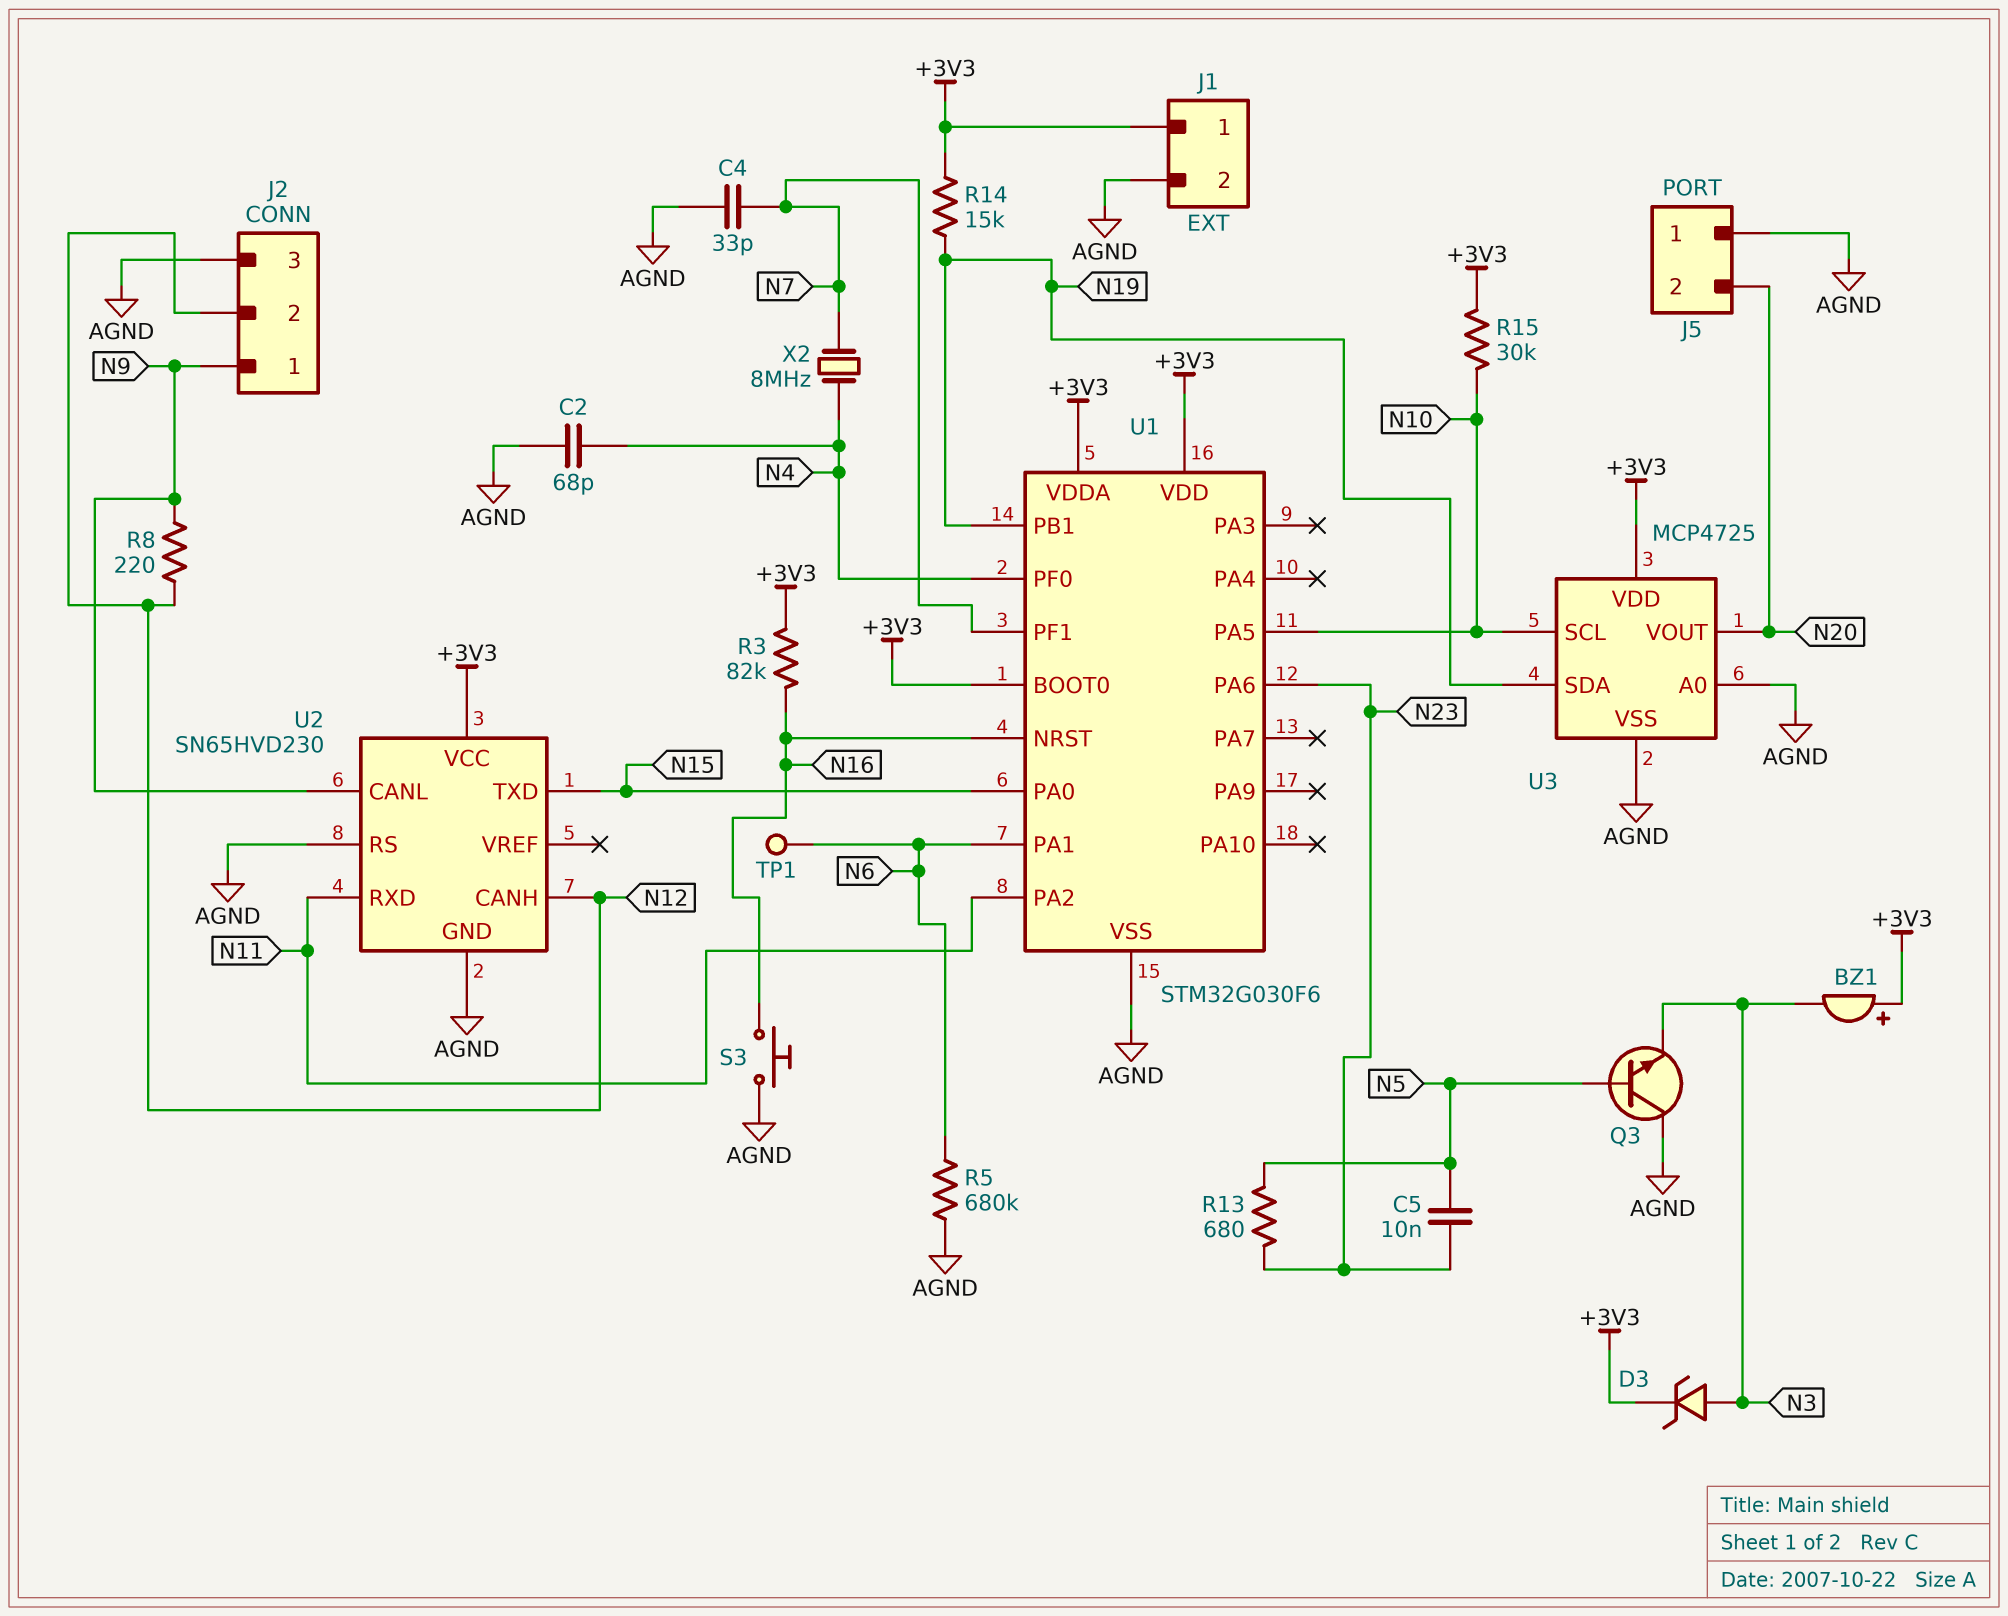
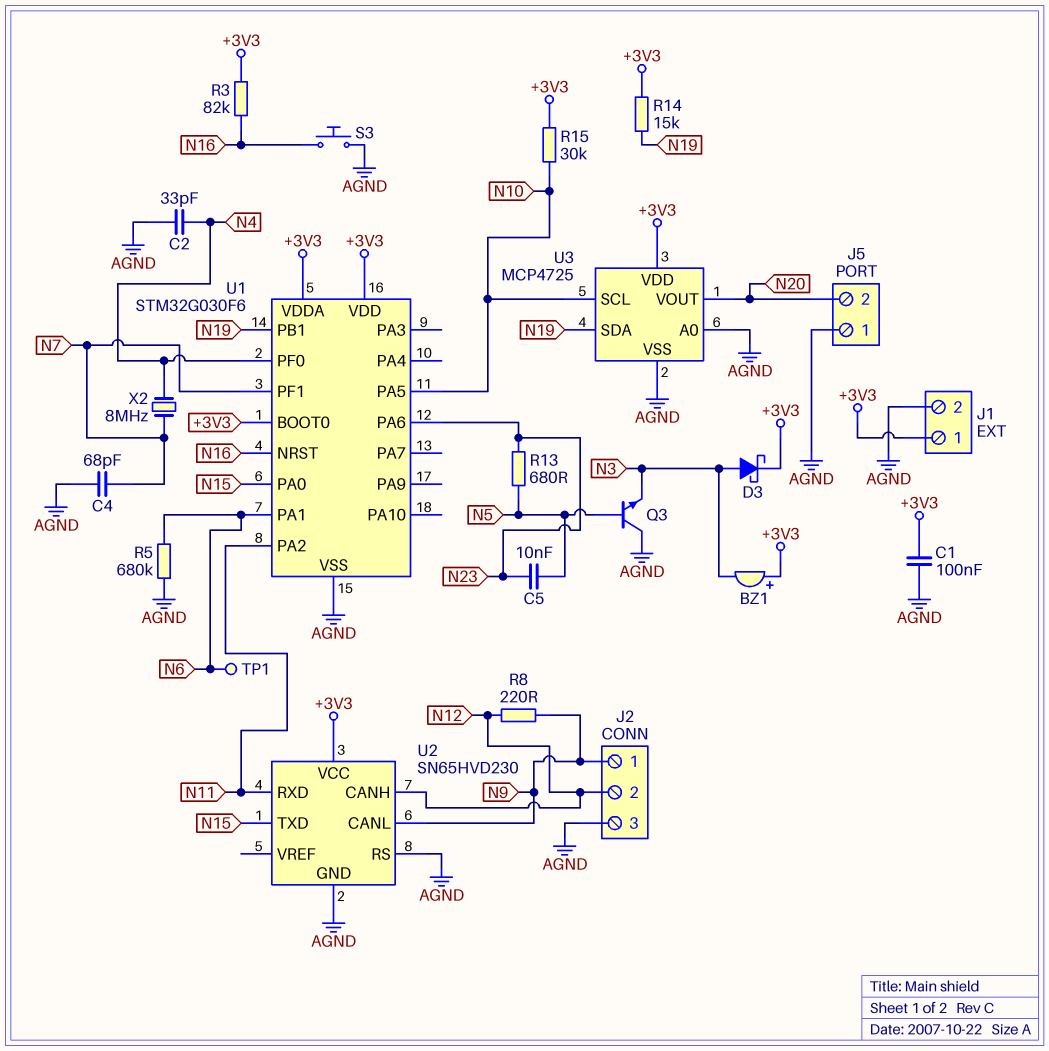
C1: none -> 100nF (+3V3, AGND)
C2: 68pF (AGND, N4) -> 33pF (AGND, N4)
C4: 33pF (AGND, N7) -> 68pF (AGND, N7)
D3: zener (A N3, K +3V3) -> schottky (A N3, K +3V3)

